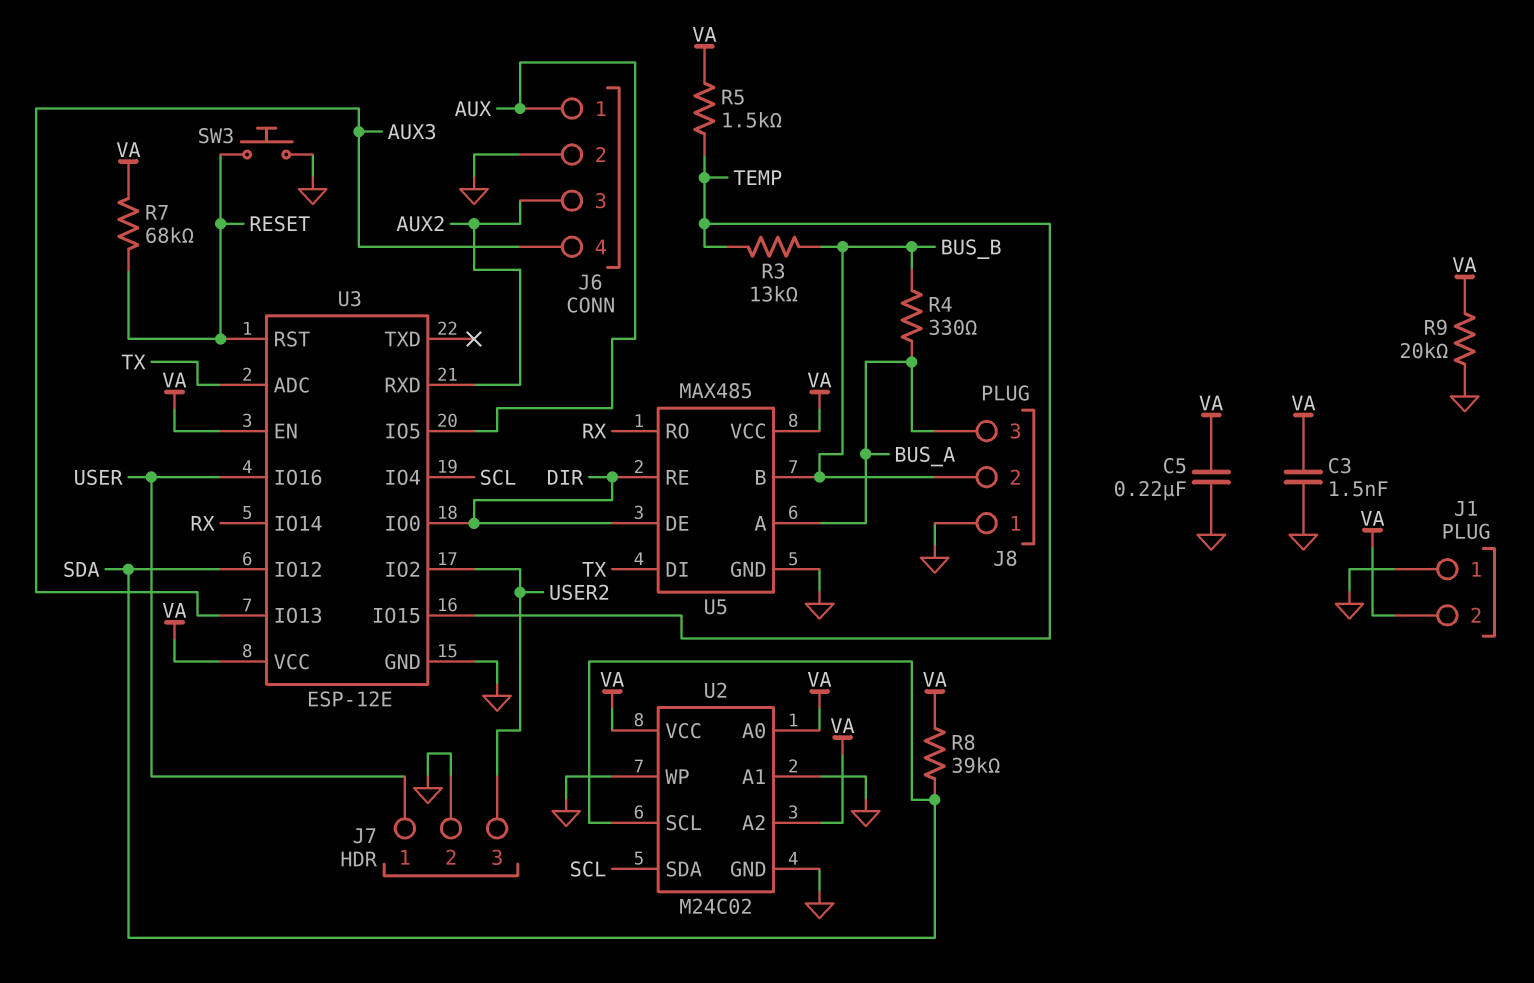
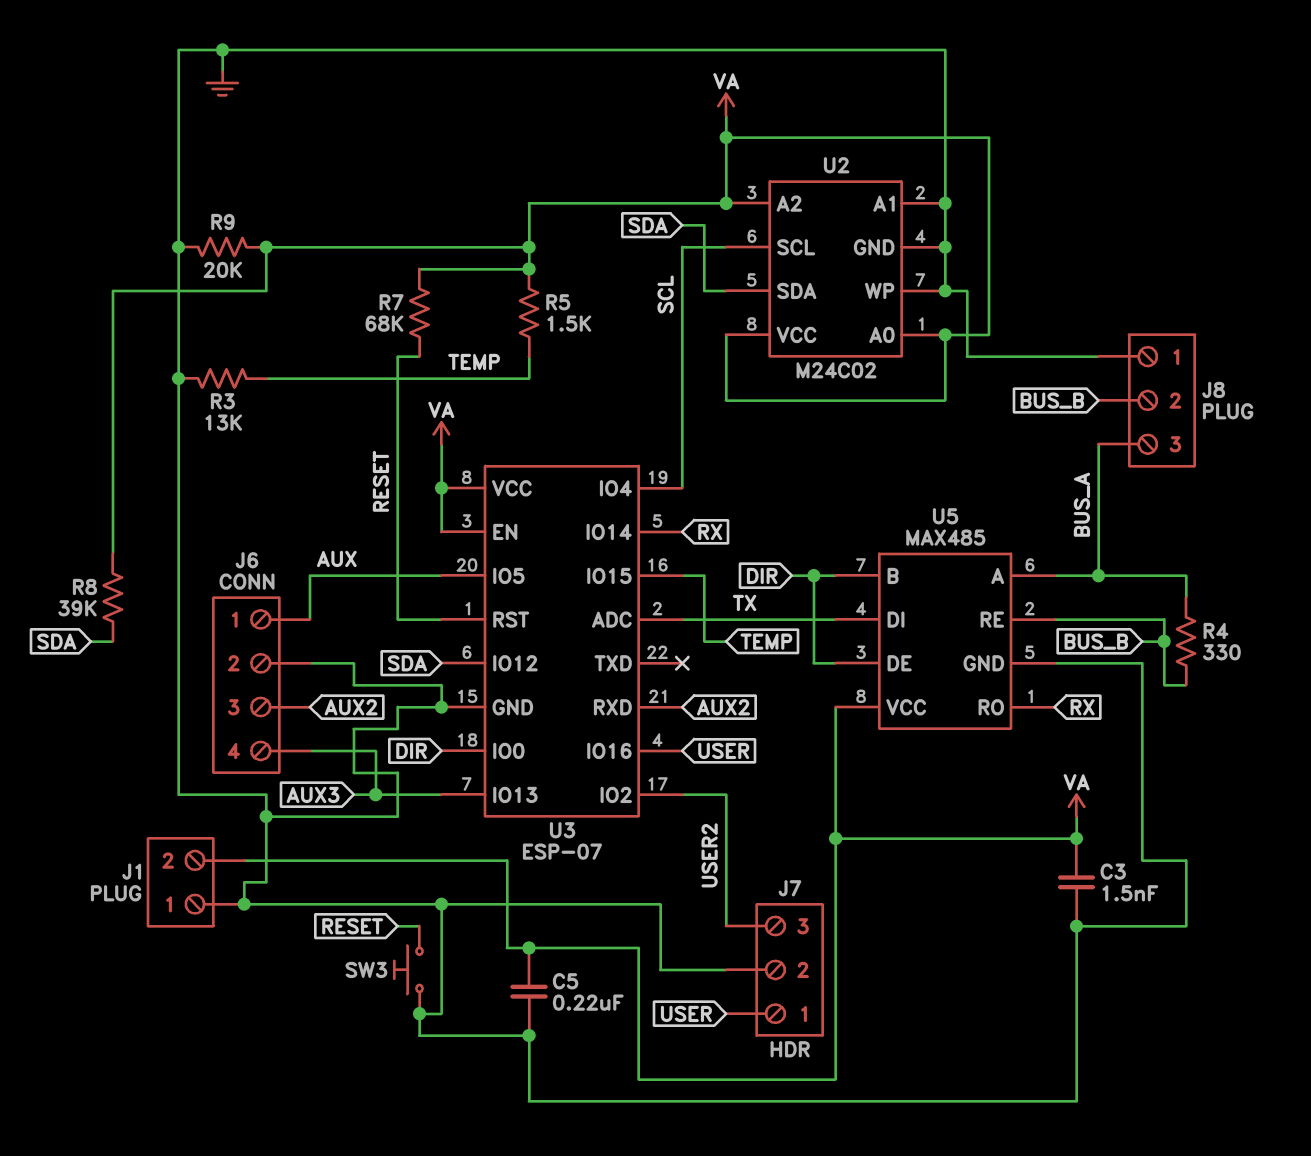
R3: 13k (BUS_B, TEMP) -> 13k (GND, TEMP)
U2 pin SCL: SDA -> SCL
U2 pin SDA: SCL -> SDA
U3: ESP-12E -> ESP-07
U5 pin B: BUS_B -> DIR
U5 pin RE: DIR -> BUS_B

